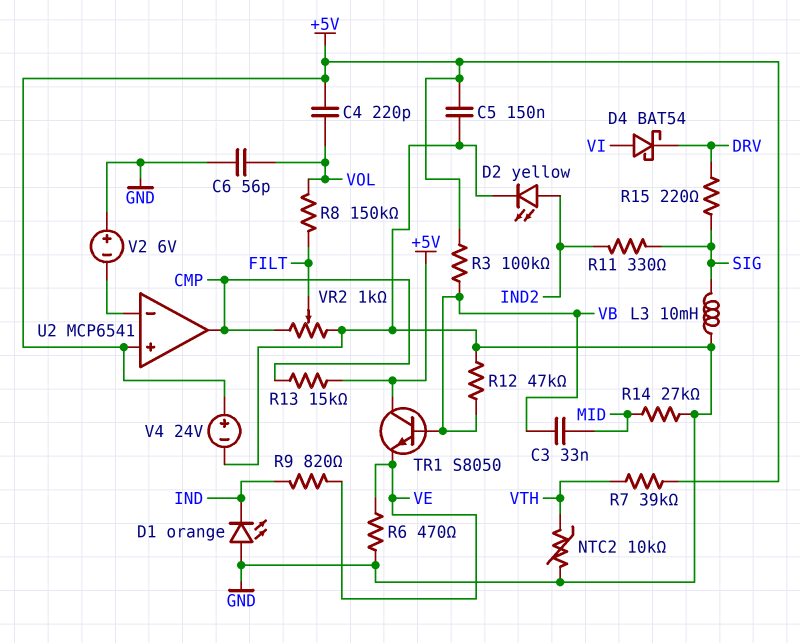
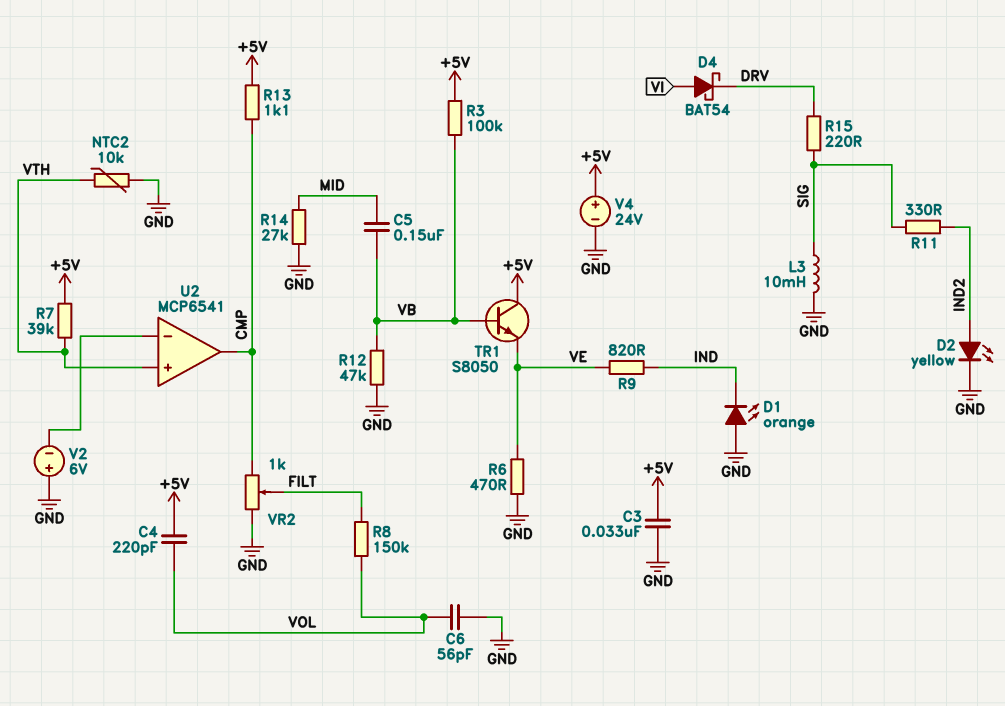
C3: 33nF (MID, VB) -> 33nF (+5V, GND)
C5: 150nF (+5V, GND) -> 150nF (MID, VB)
R13: 15k (+5V, CMP) -> 1.1k (+5V, CMP)
U2 pin in+: +5V -> VTH

